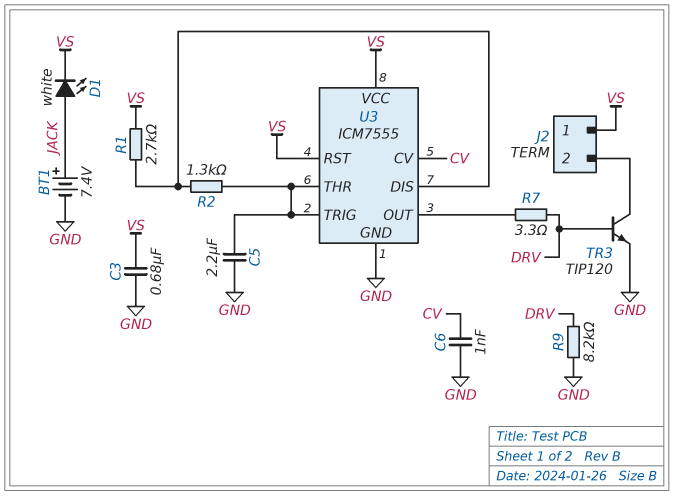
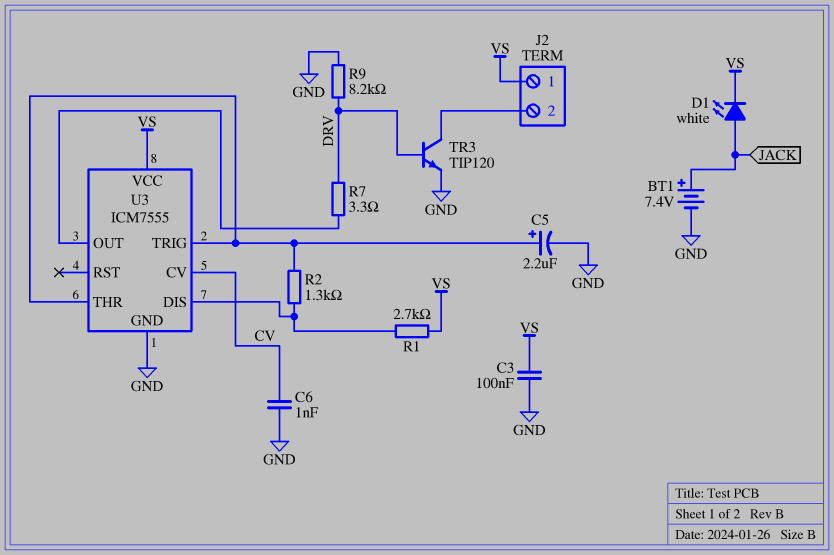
C3: 680nF (GND, VS) -> 100nF (GND, VS)
C5: 2.2uF (GND, U3/THR) -> 2.2uF (plus U3/THR, minus GND)
U3 pin RST: VS -> none

